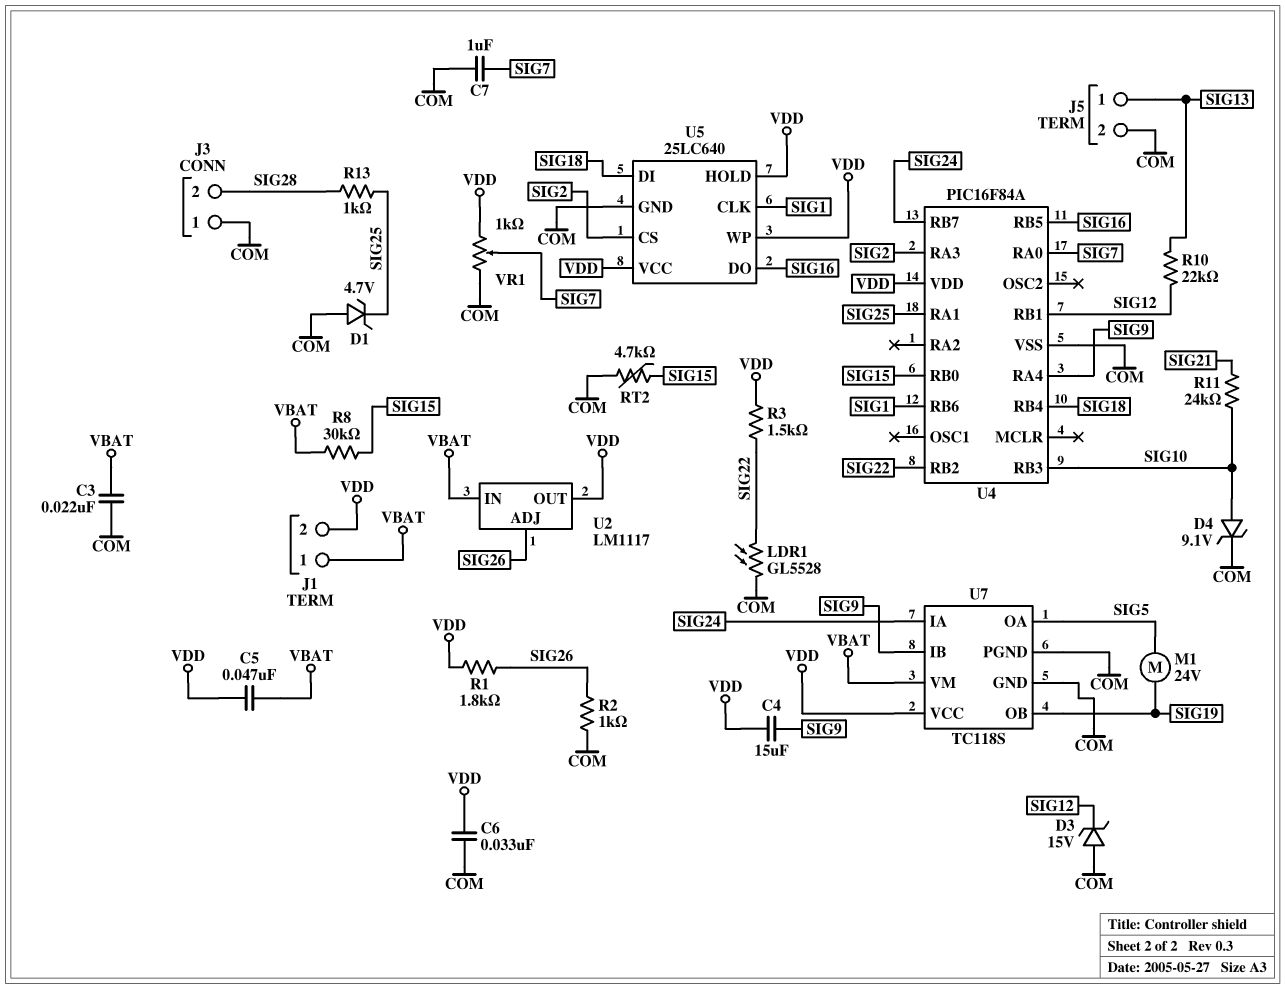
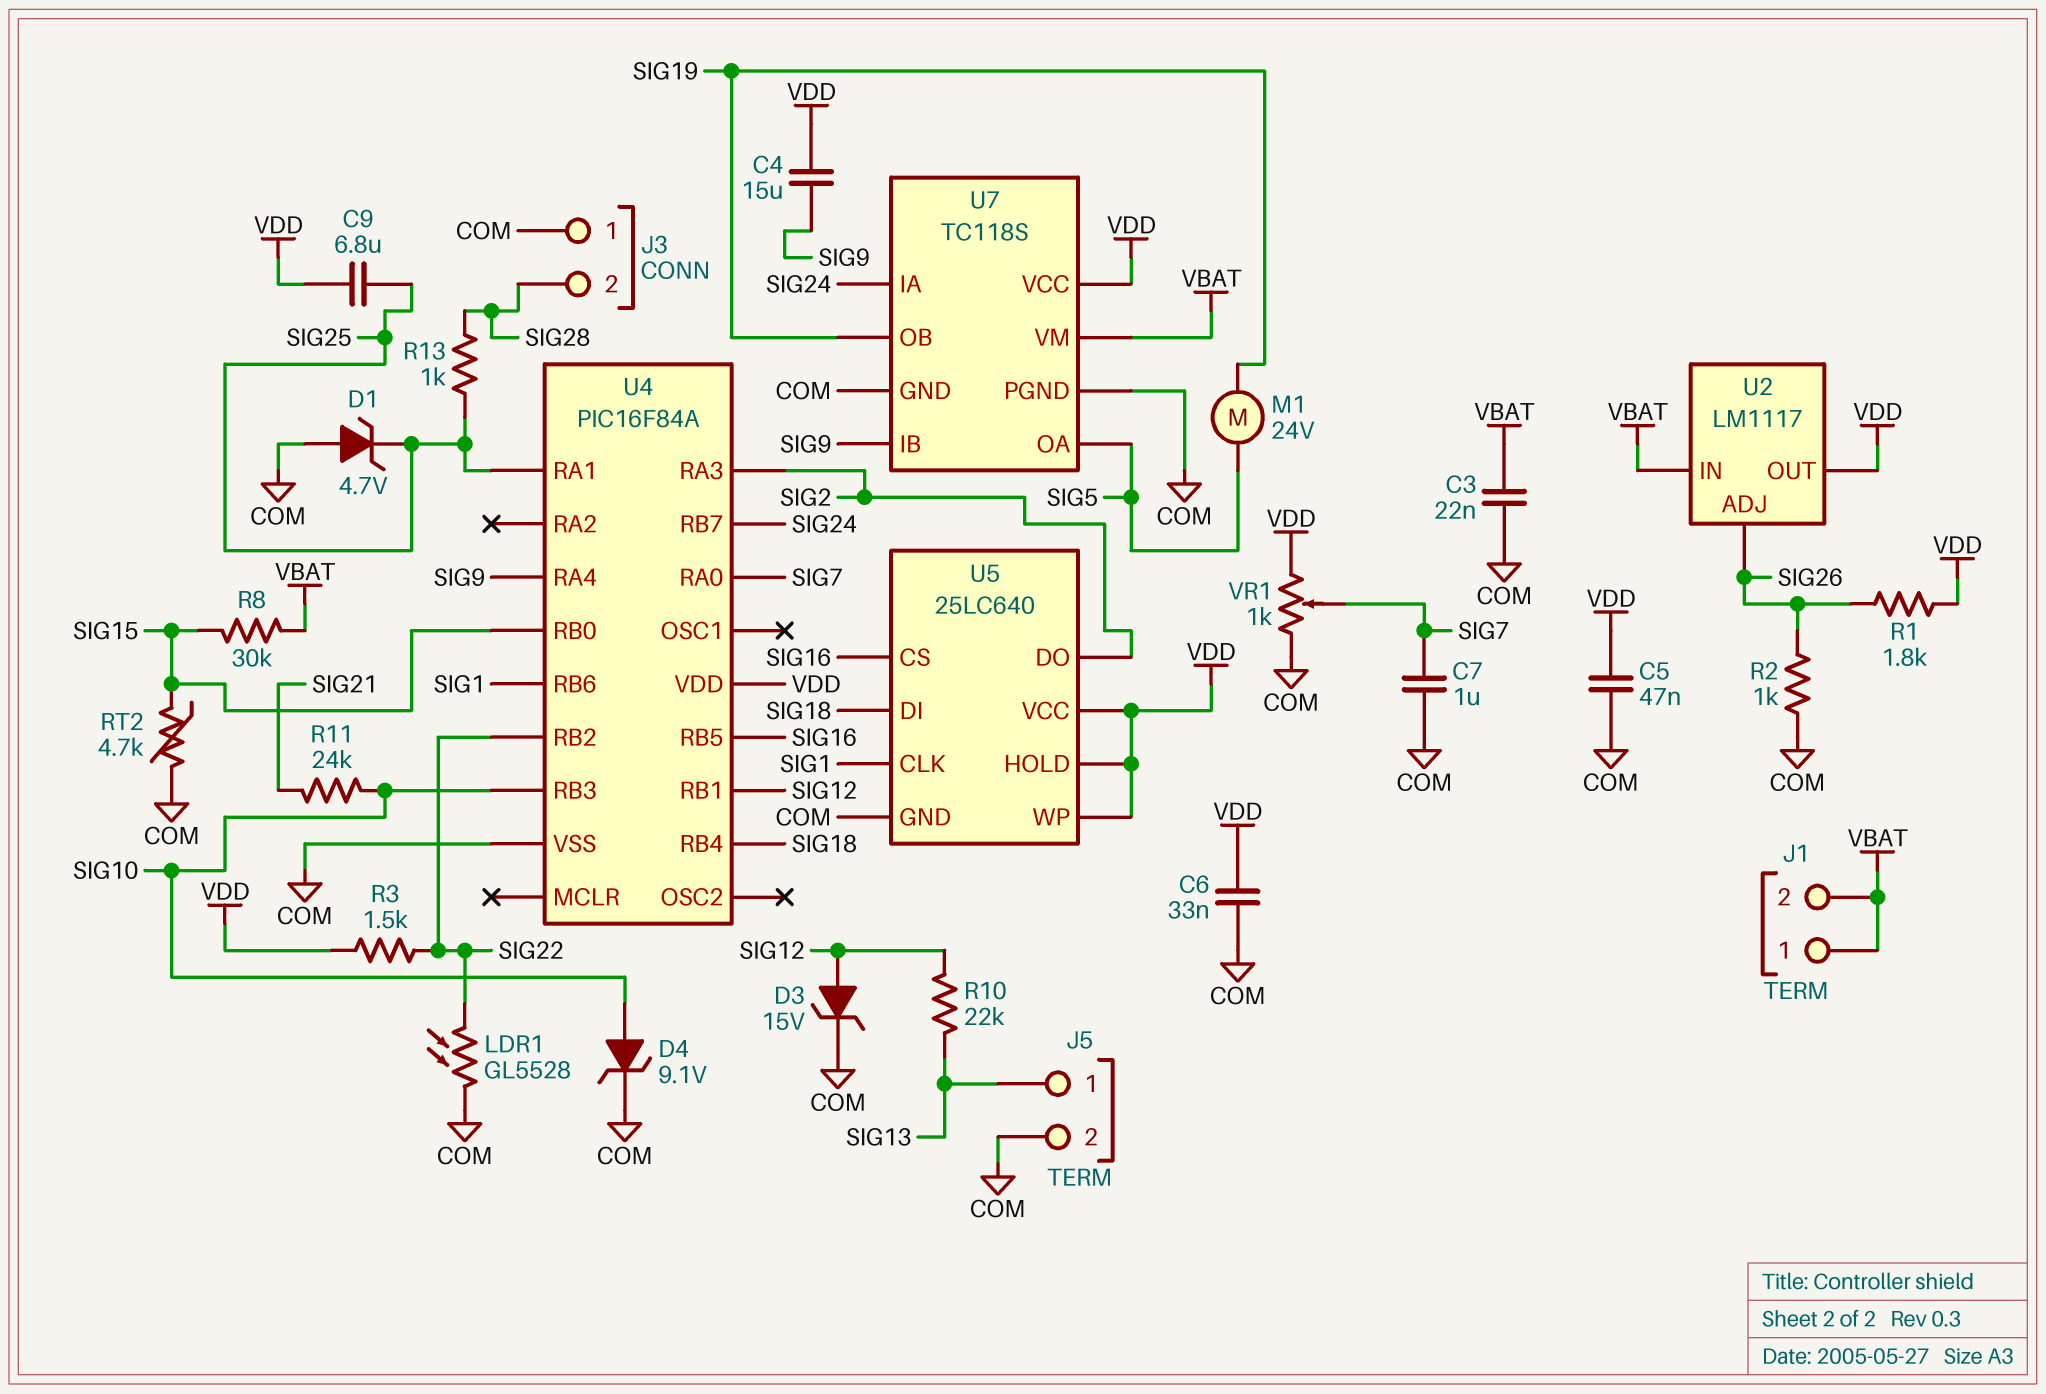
C5: 47nF (VBAT, VDD) -> 47nF (COM, VDD)
C9: none -> 6.8uF (SIG25, VDD)
D3: zener 15V (A COM, K SIG12) -> zener 15V (A SIG12, K COM)
J1 pin 2: VDD -> VBAT
U5 pin CS: SIG2 -> SIG16
U5 pin DO: SIG16 -> SIG2

